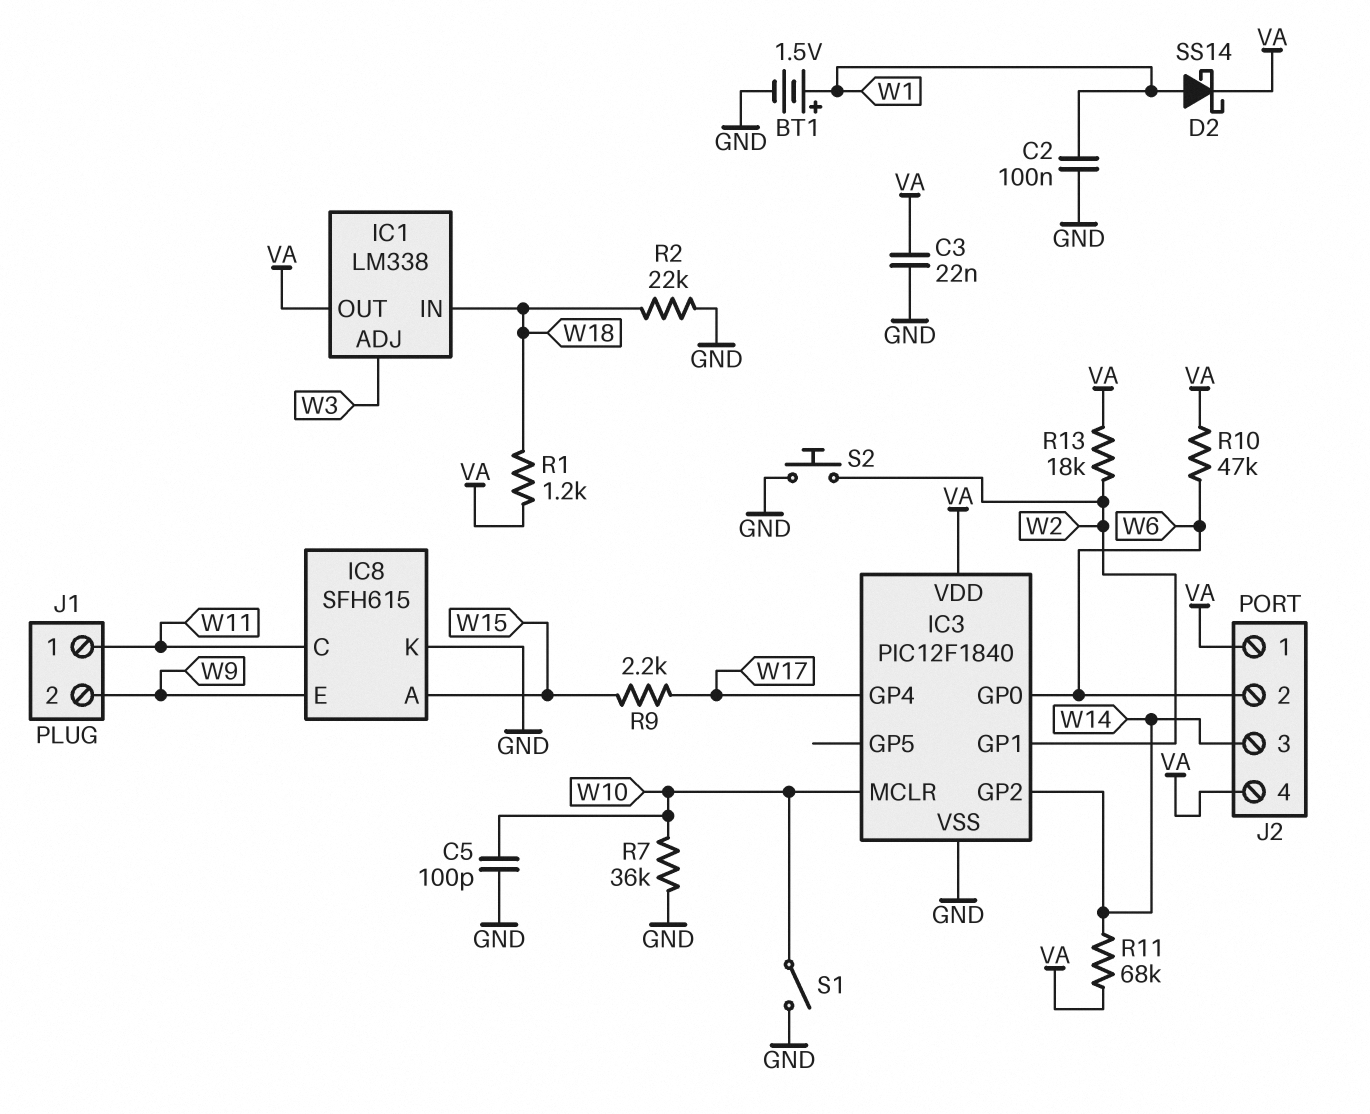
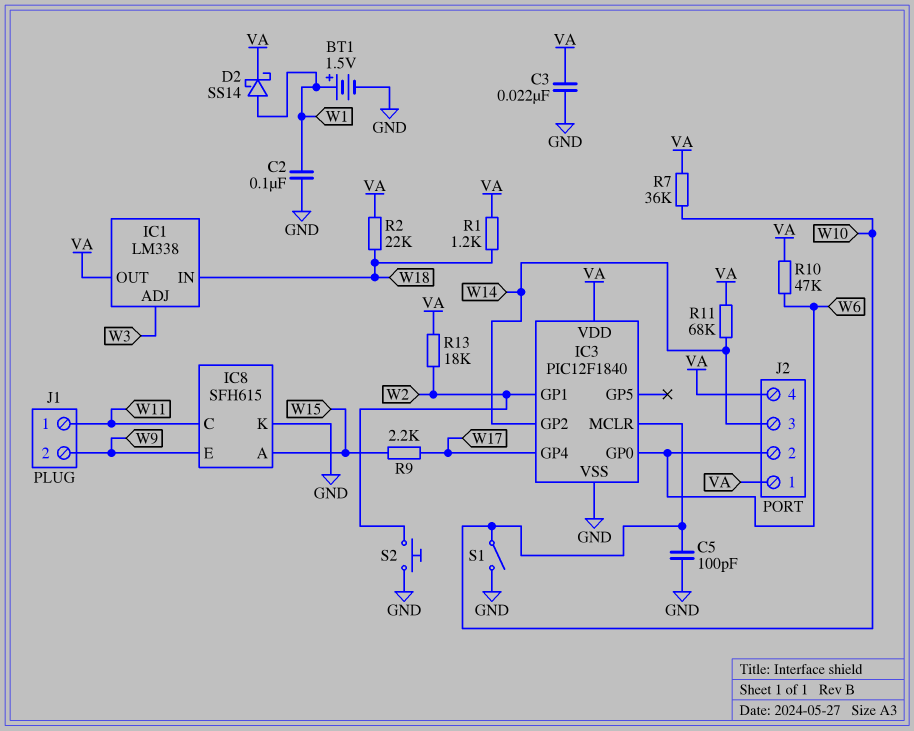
R2: 22k (GND, W18) -> 22k (VA, W18)
R7: 36k (GND, W10) -> 36k (VA, W10)

